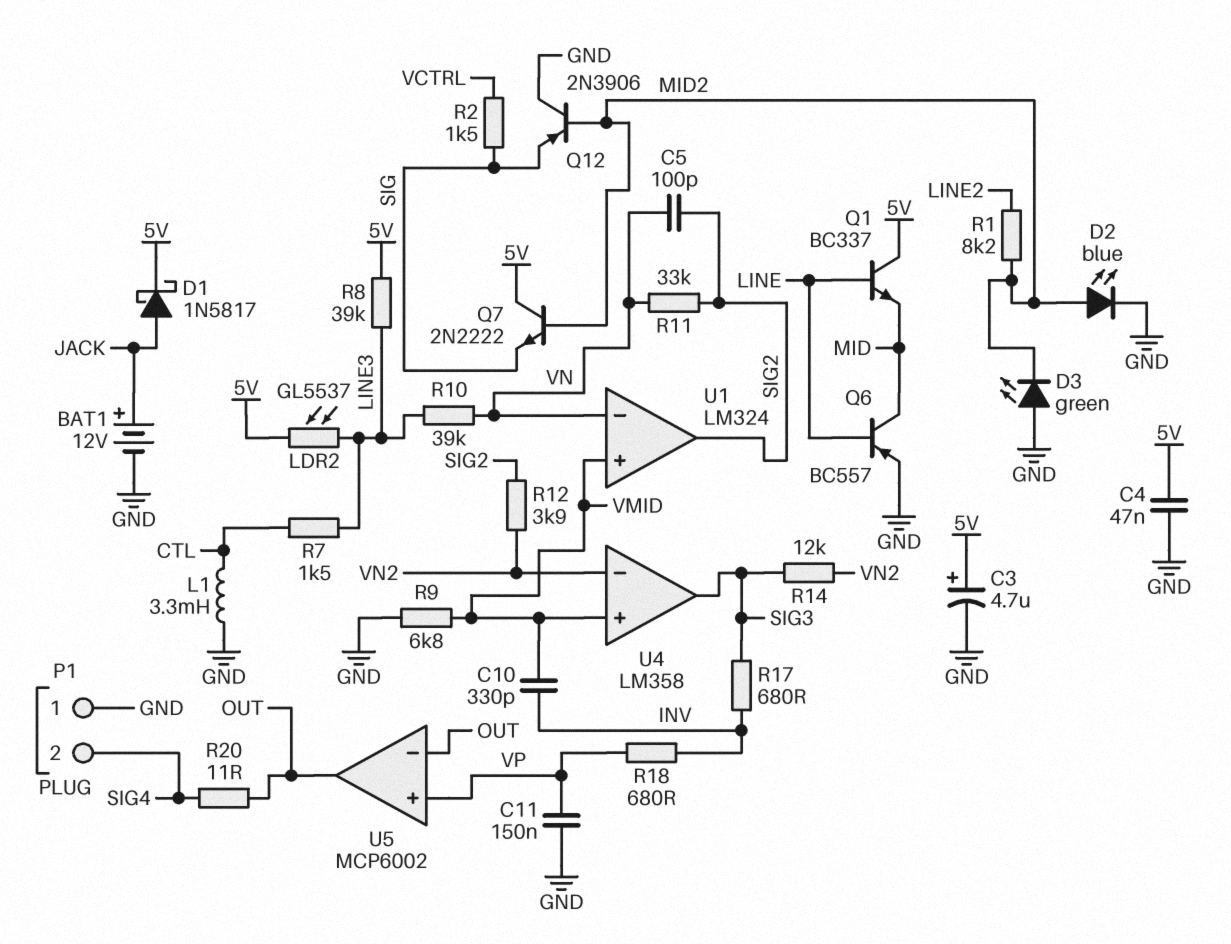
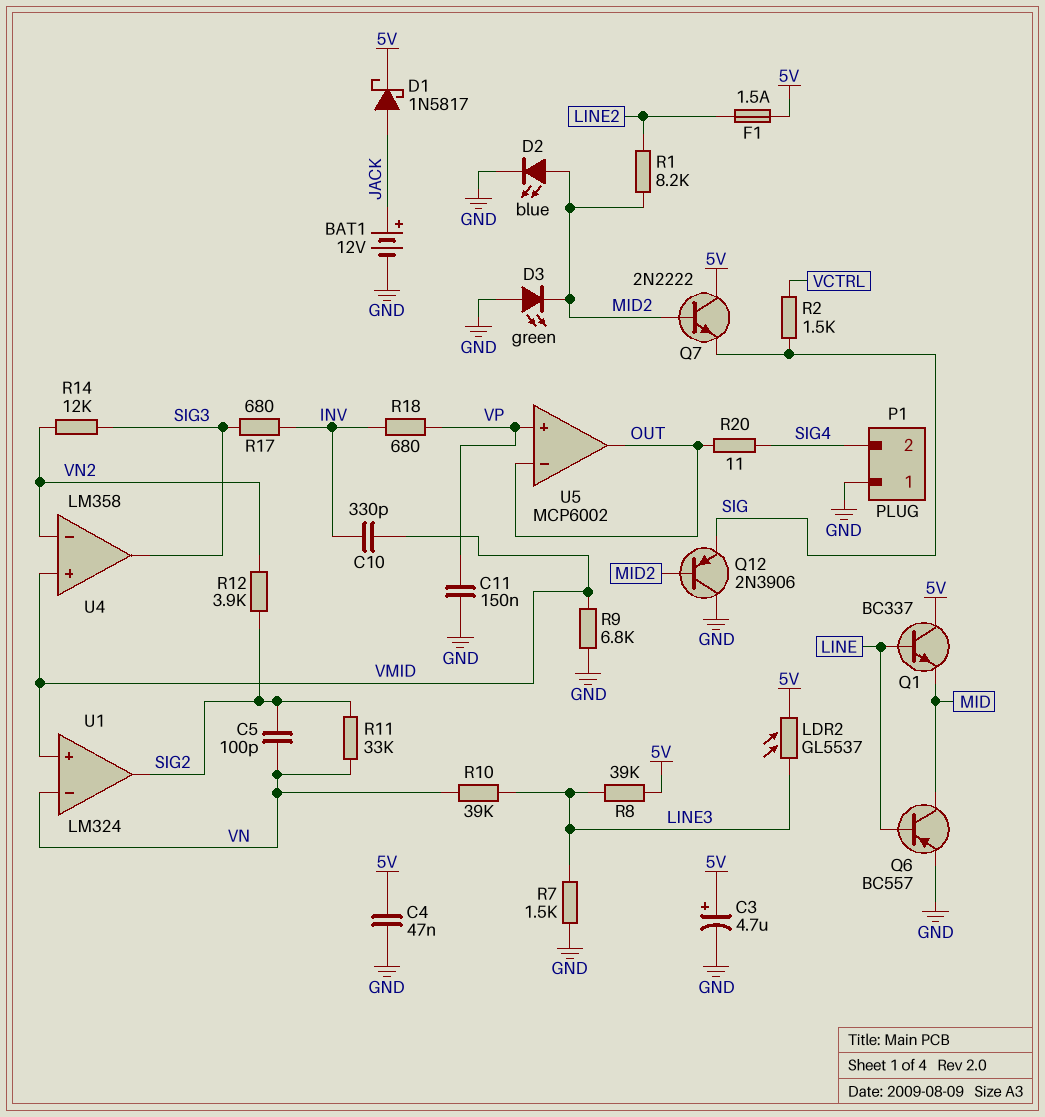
F1: none -> 1.5A (5V, LINE2)
L1: 3.3mH (CTL, GND) -> none
R7: 1.5k (CTL, LINE3) -> 1.5k (GND, LINE3)

